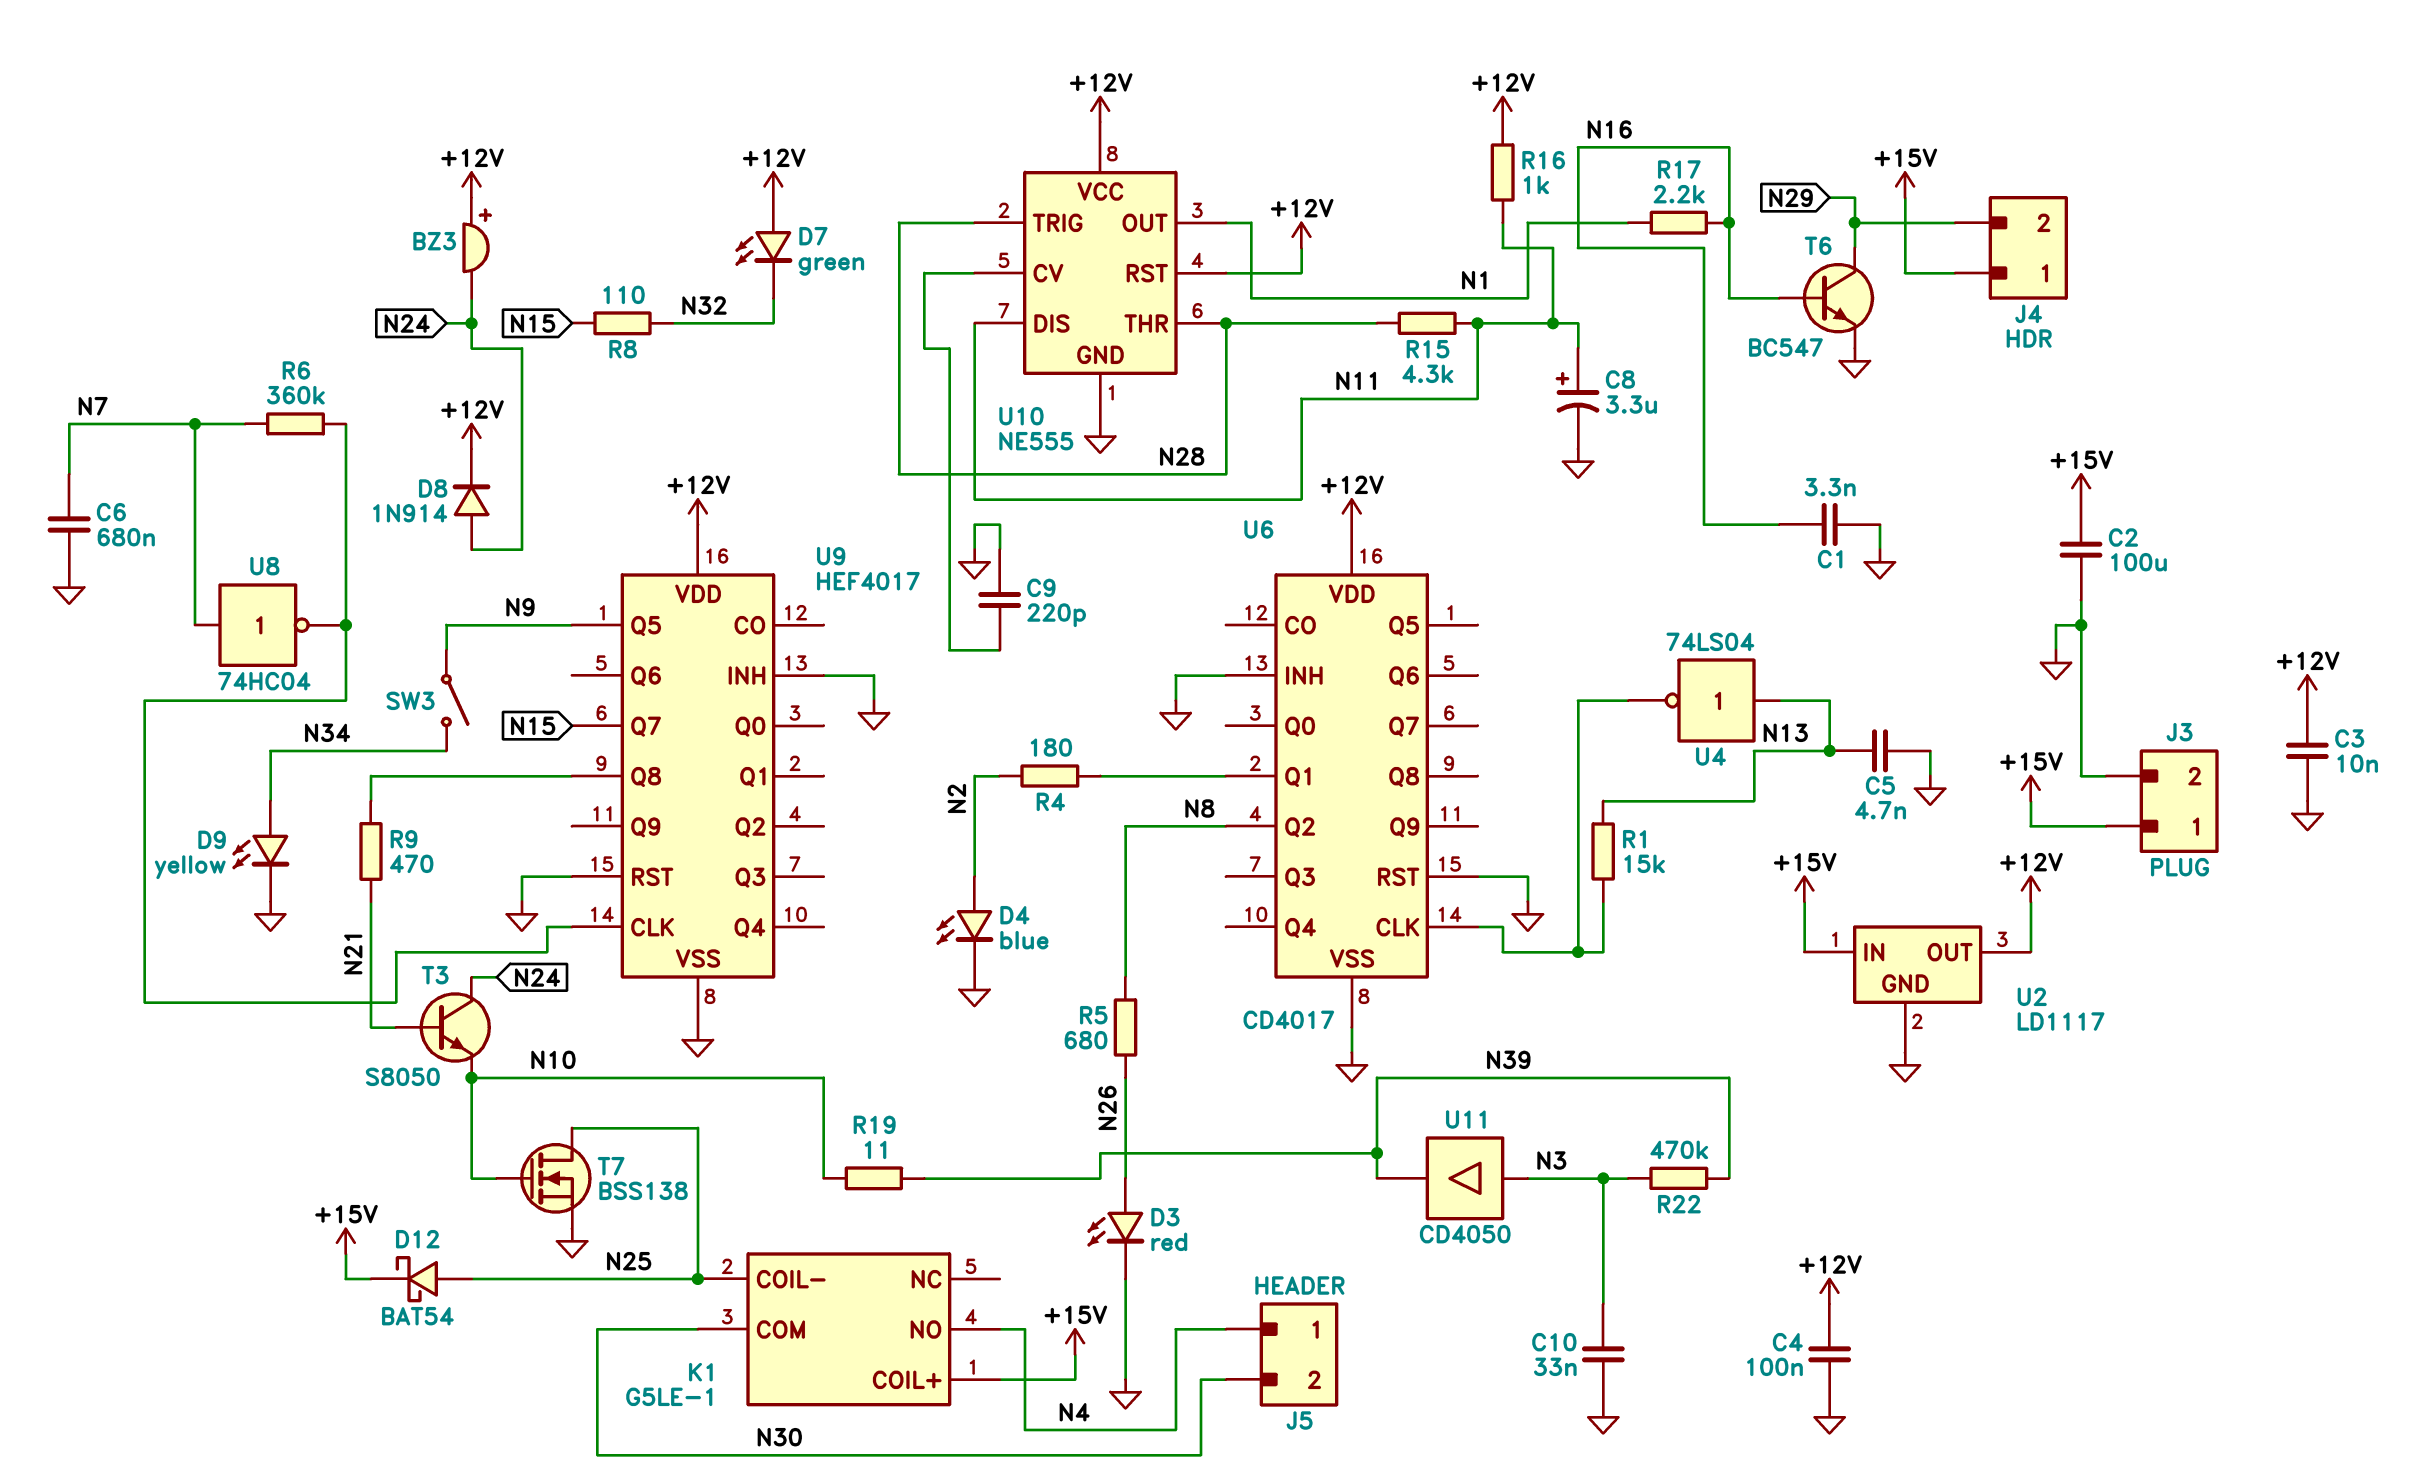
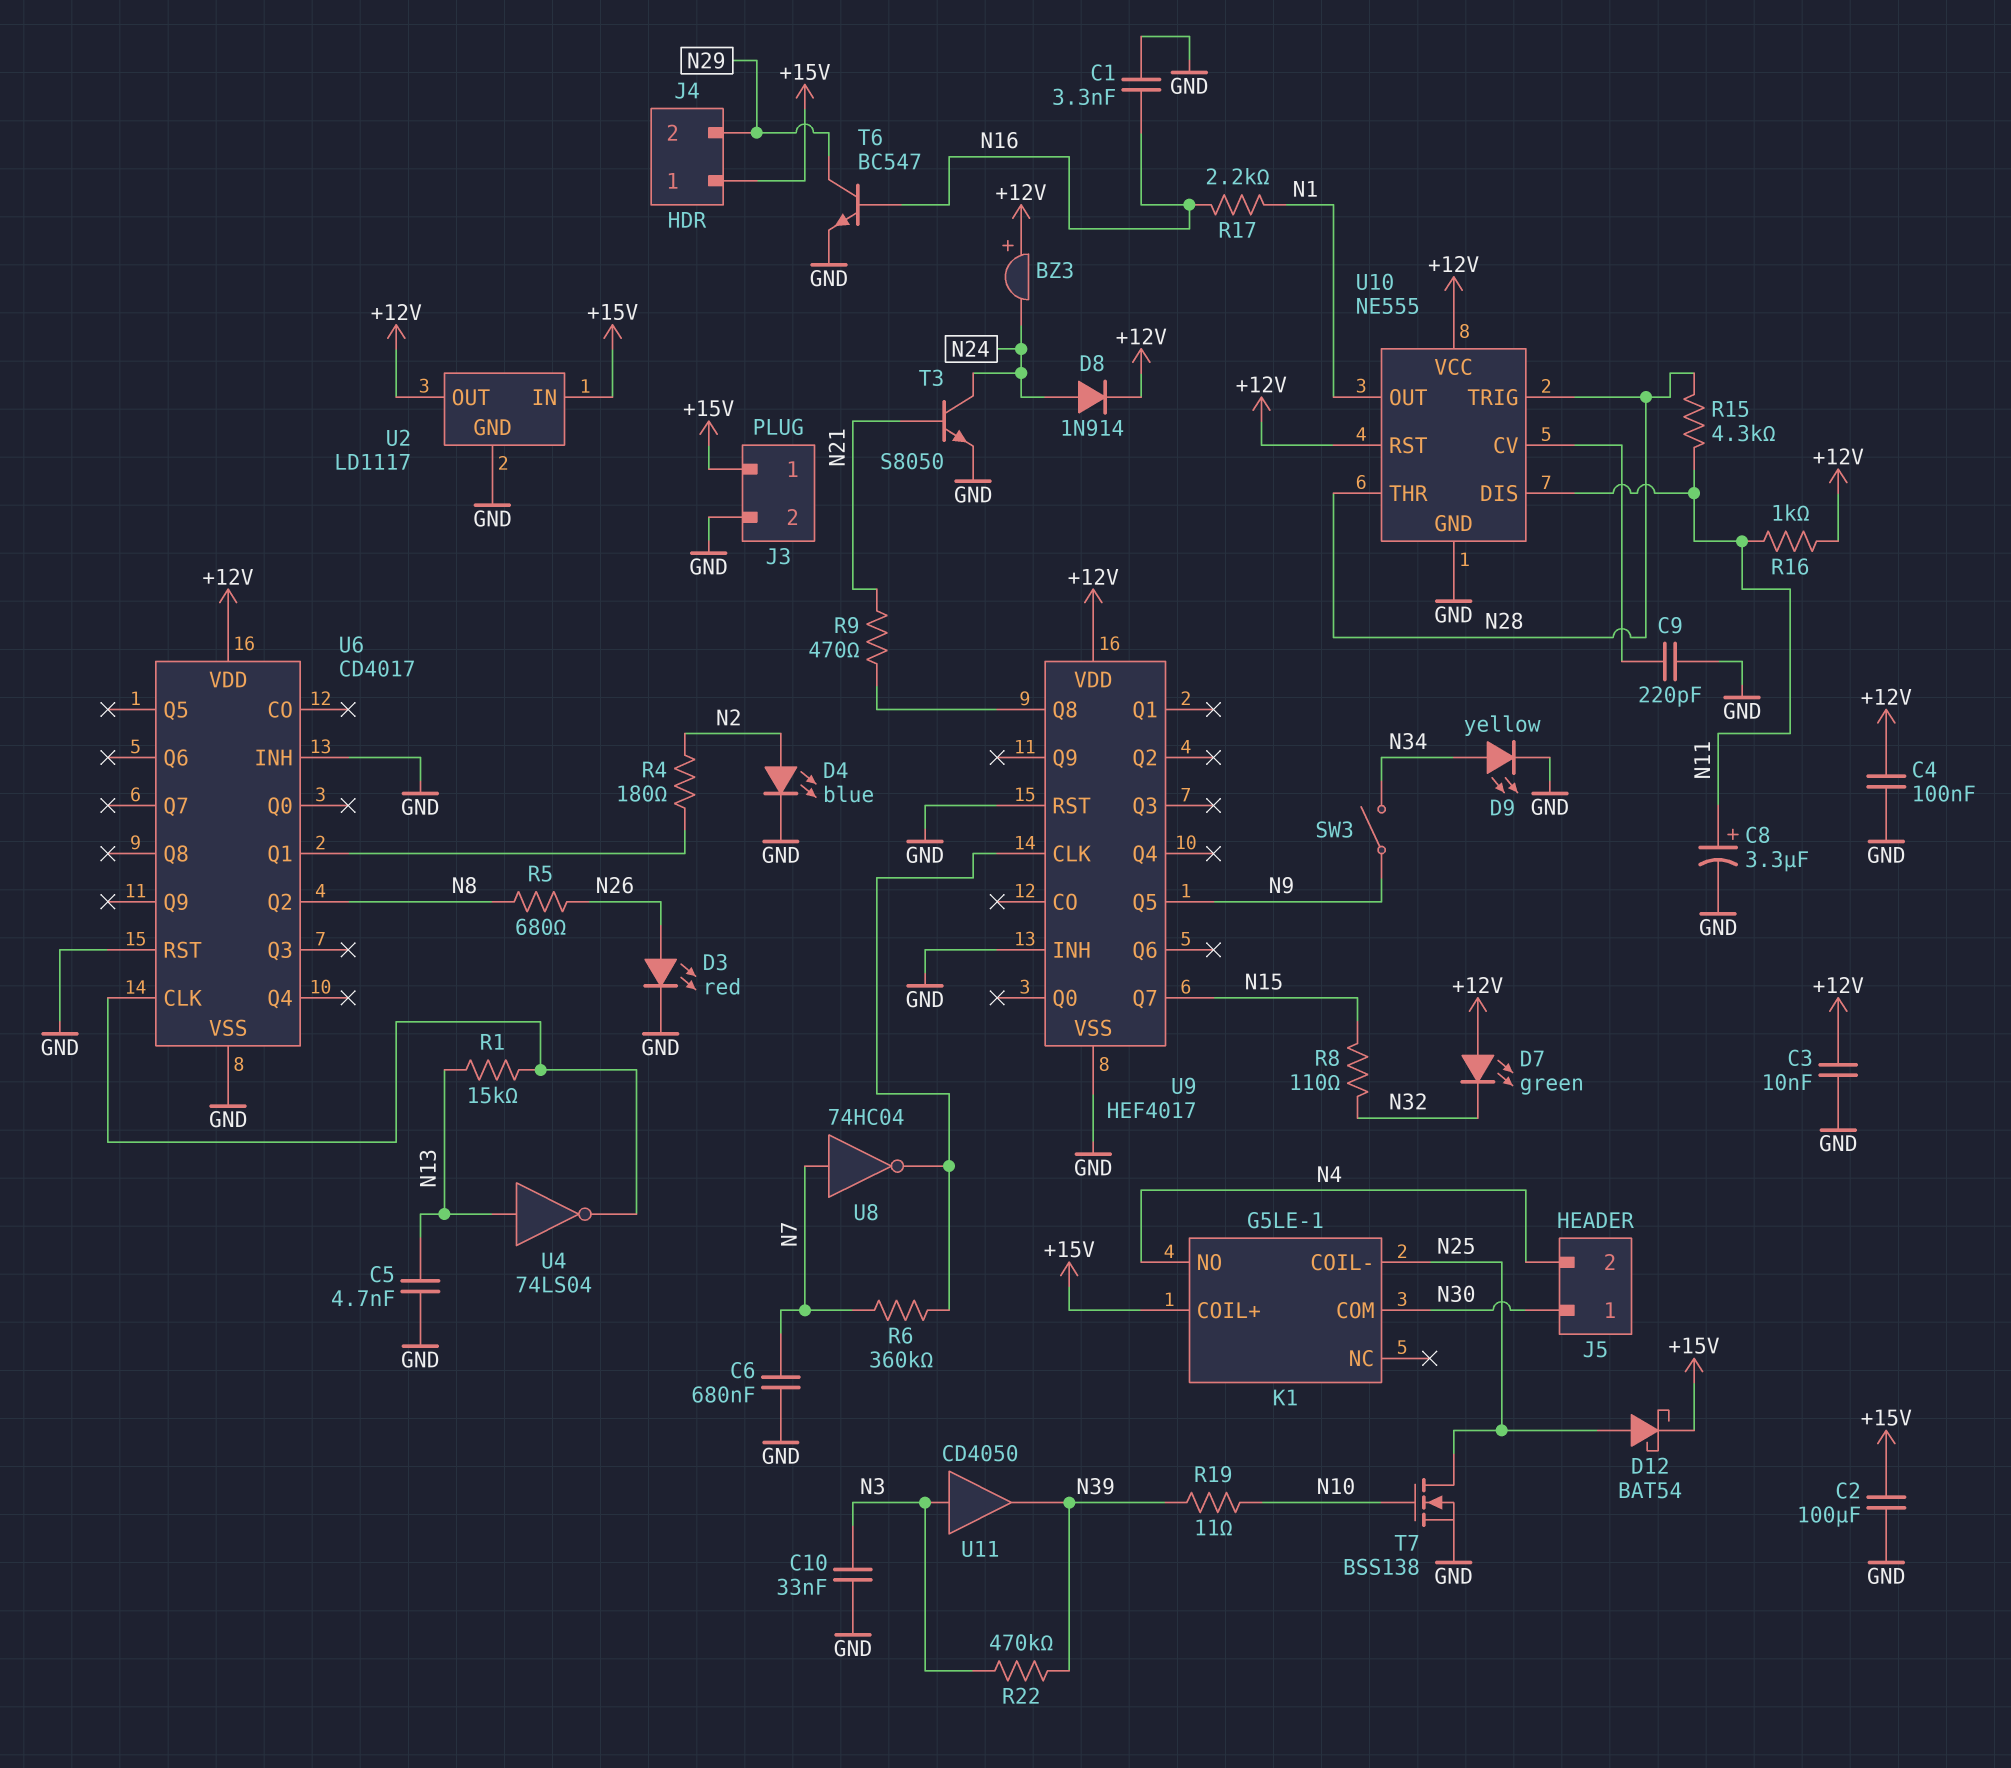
J5 pin 1: N4 -> N30
J5 pin 2: N30 -> N4
T3: NPN S8050 (B N21, C N24, E N10) -> NPN S8050 (B N21, C N24, E GND)

